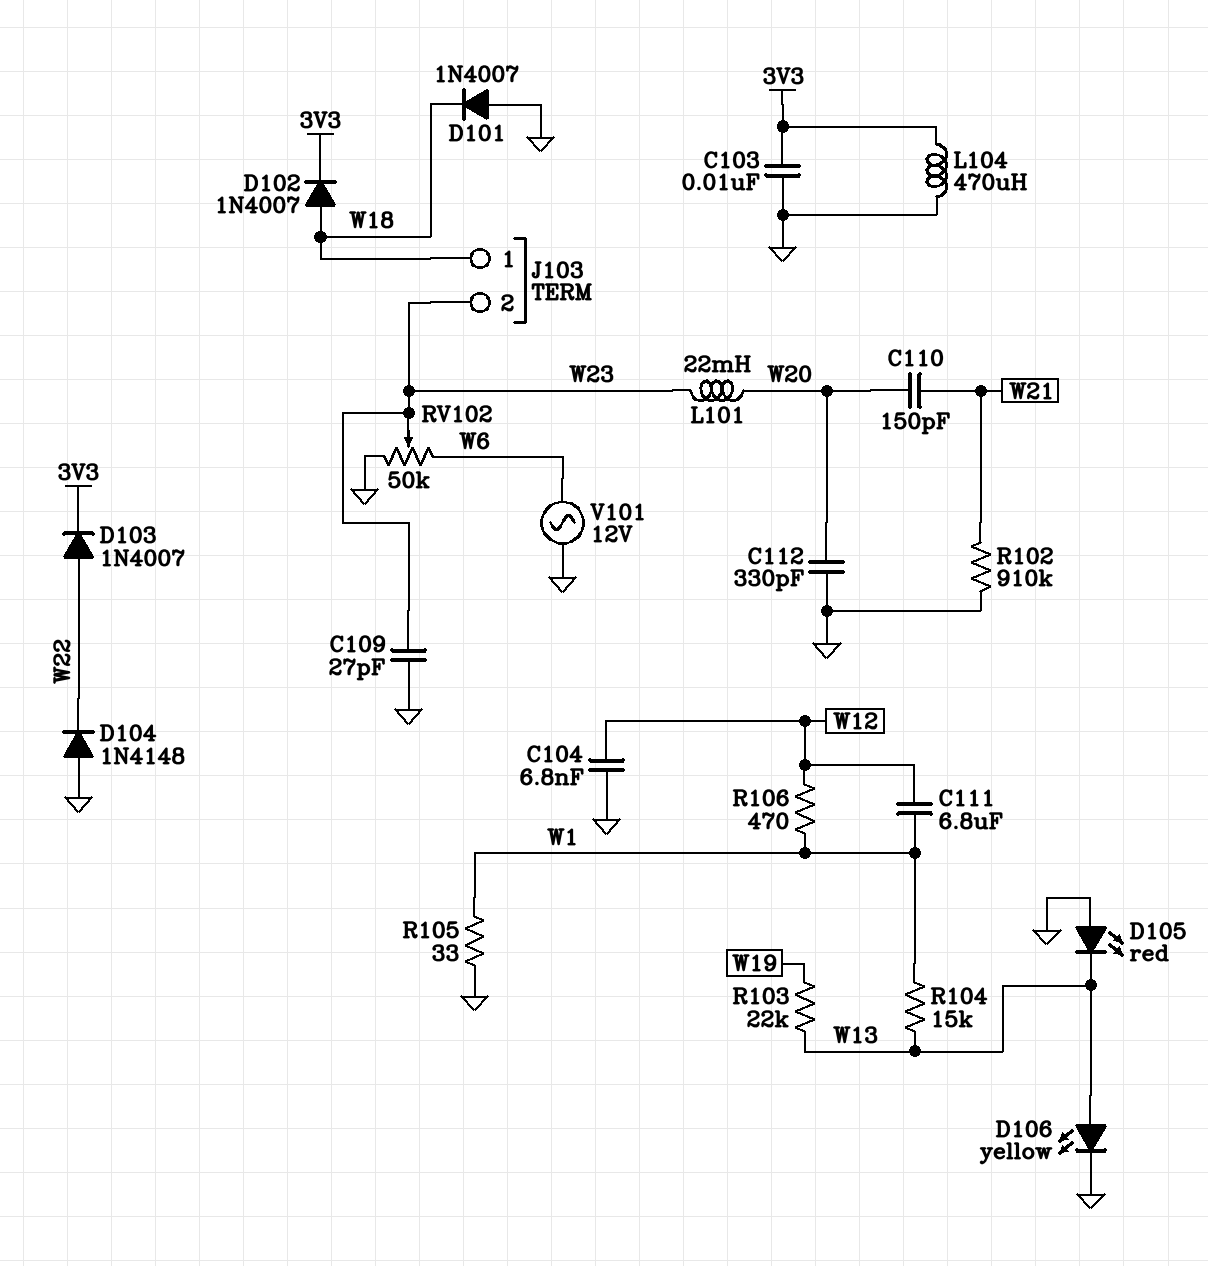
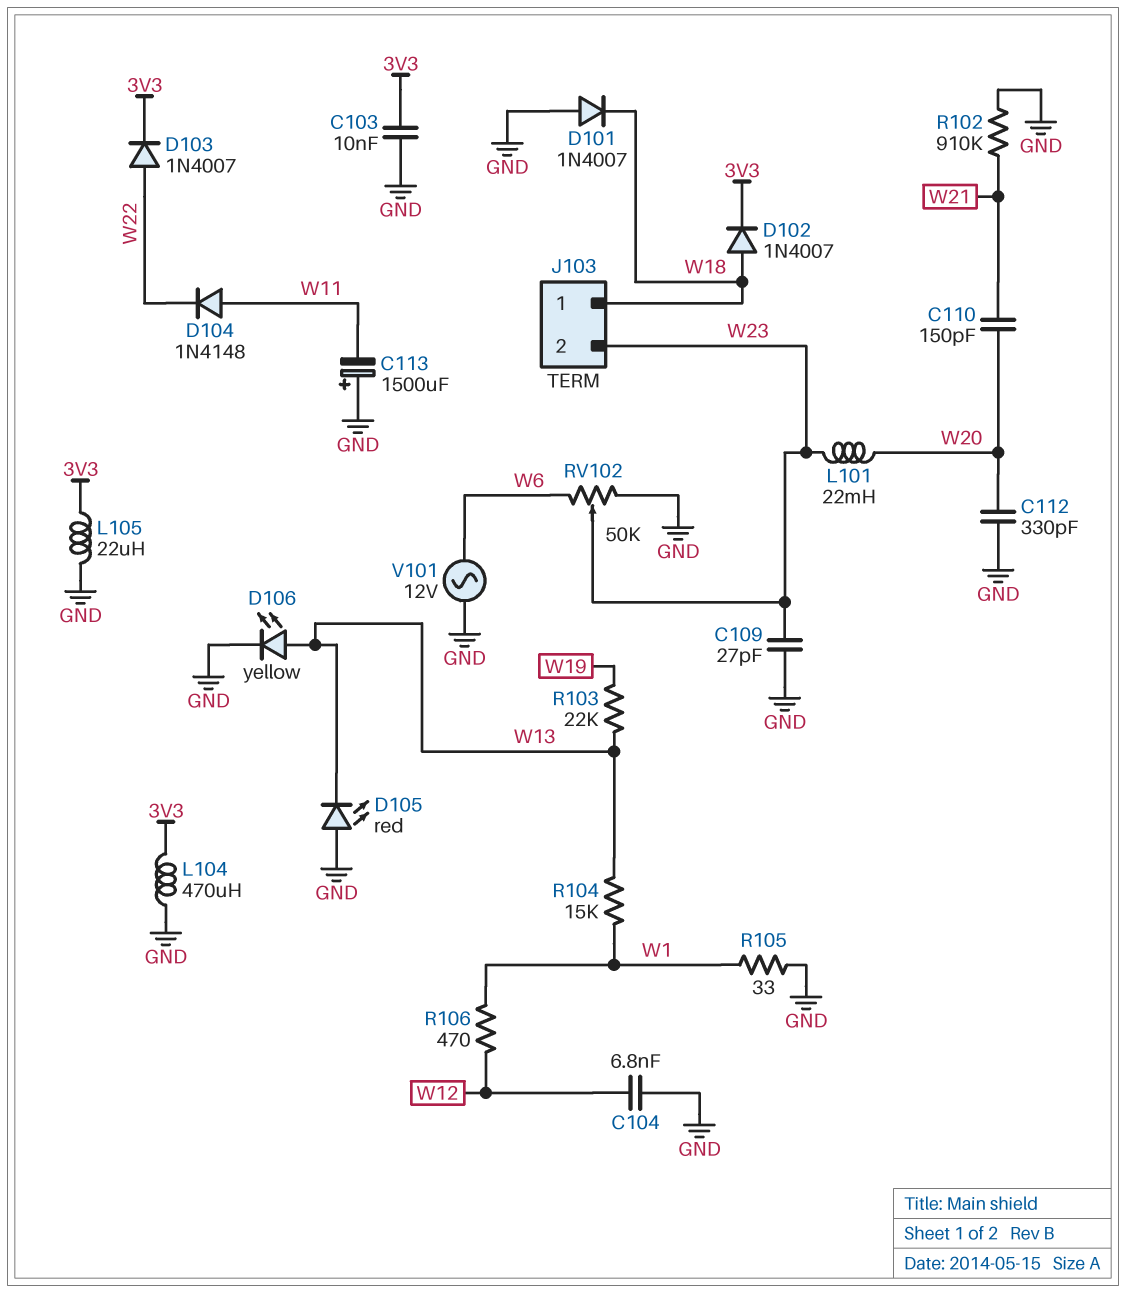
C111: 6.8uF (W1, W12) -> none
C113: none -> 1500uF (plus GND, minus W11)
D104: diode 1N4148 (A GND, K W22) -> diode 1N4148 (A W11, K W22)
L105: none -> 22uH (3V3, GND)

